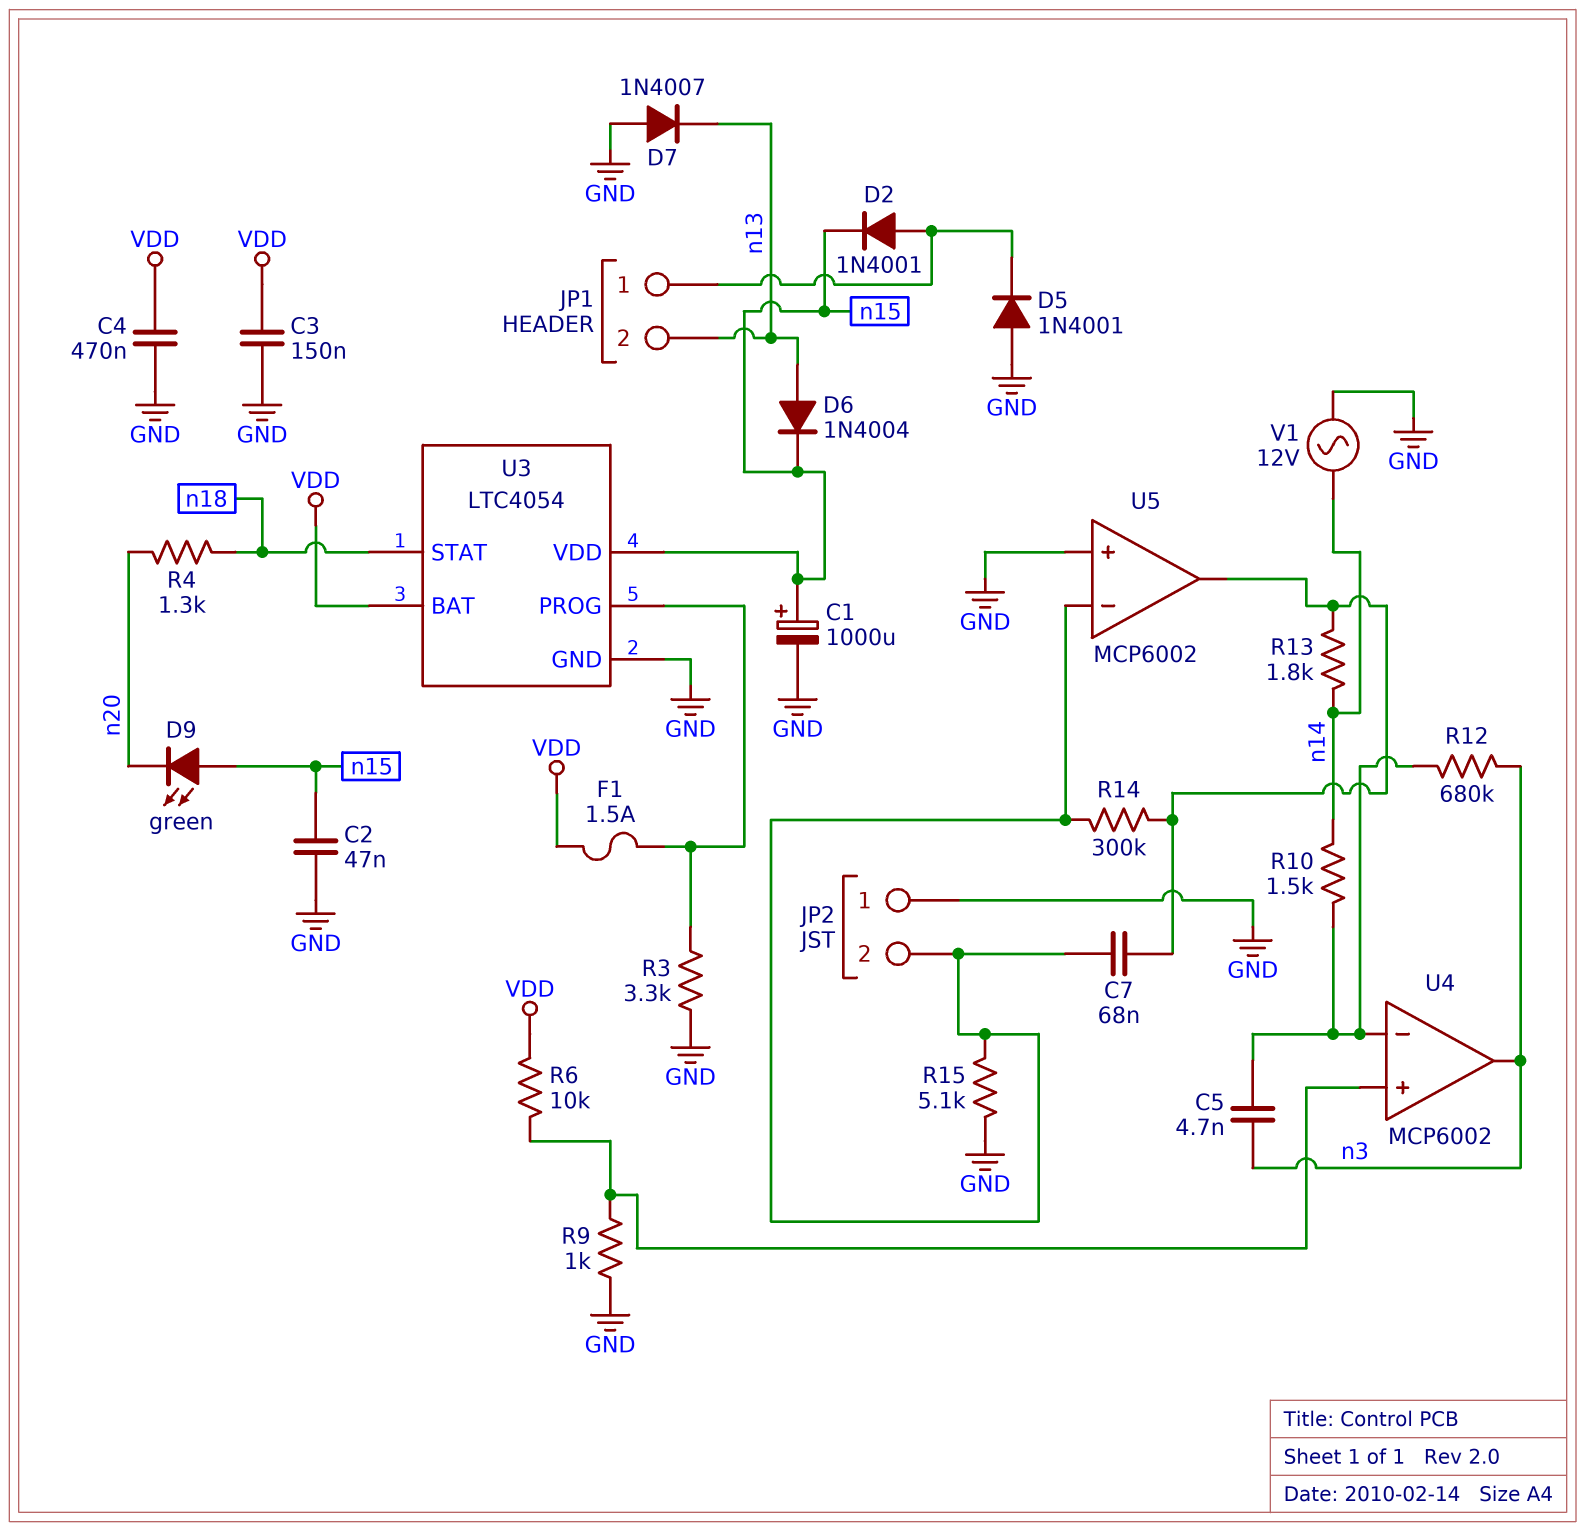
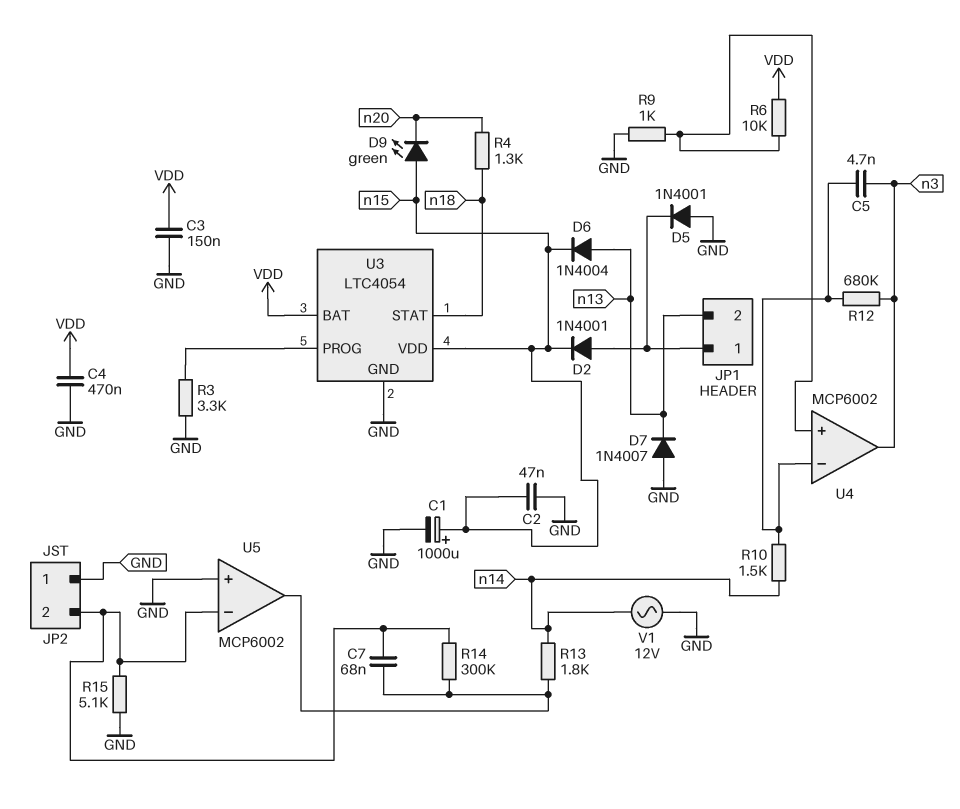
F1: 1.5A (U3/PROG, VDD) -> none

